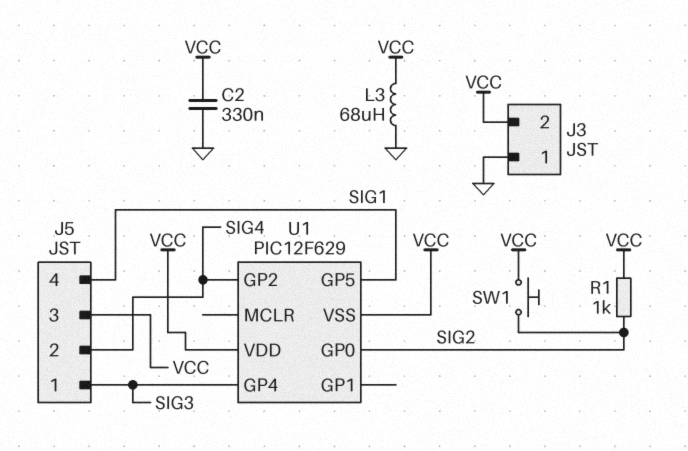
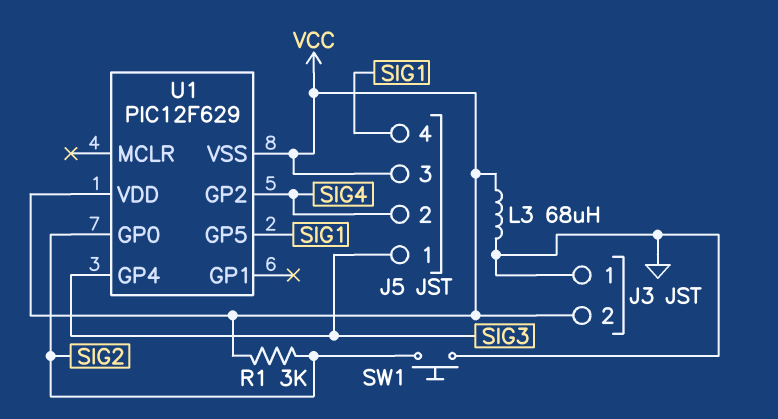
C2: 330nF (GND, VCC) -> none
R1: 1k (SIG2, VCC) -> 3k (SIG2, VCC)
SW1: button (SIG2, VCC) -> button (GND, SIG2)

